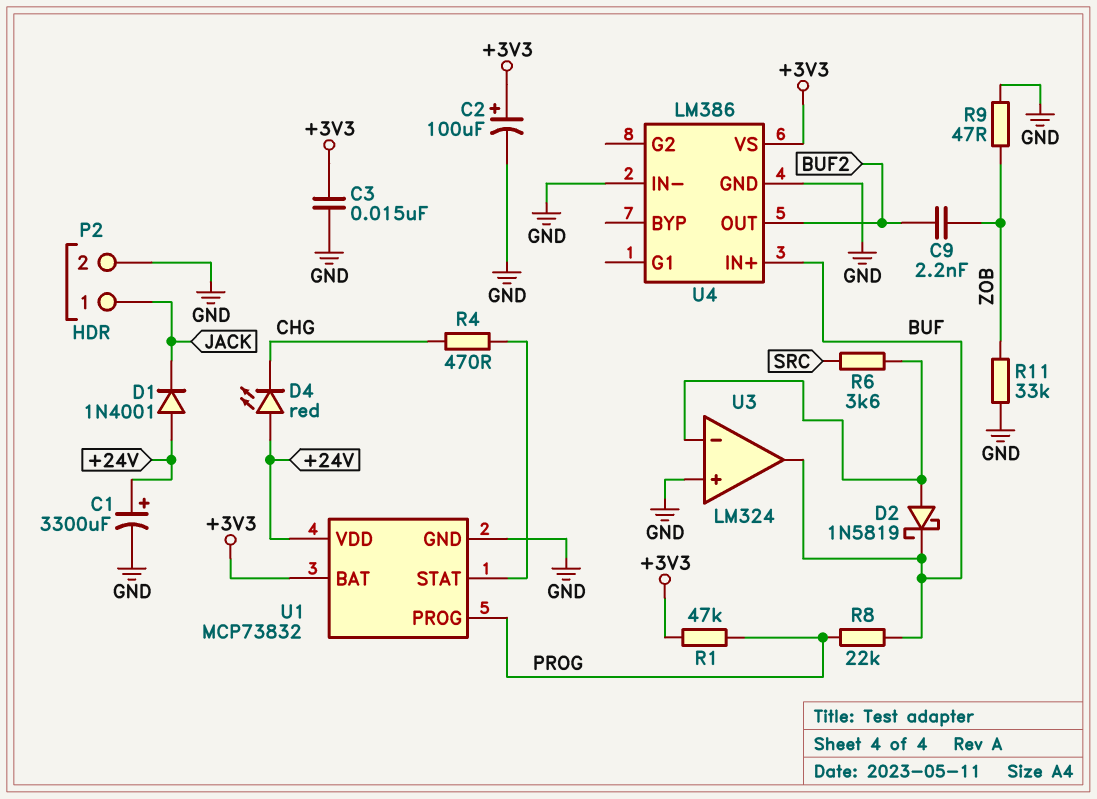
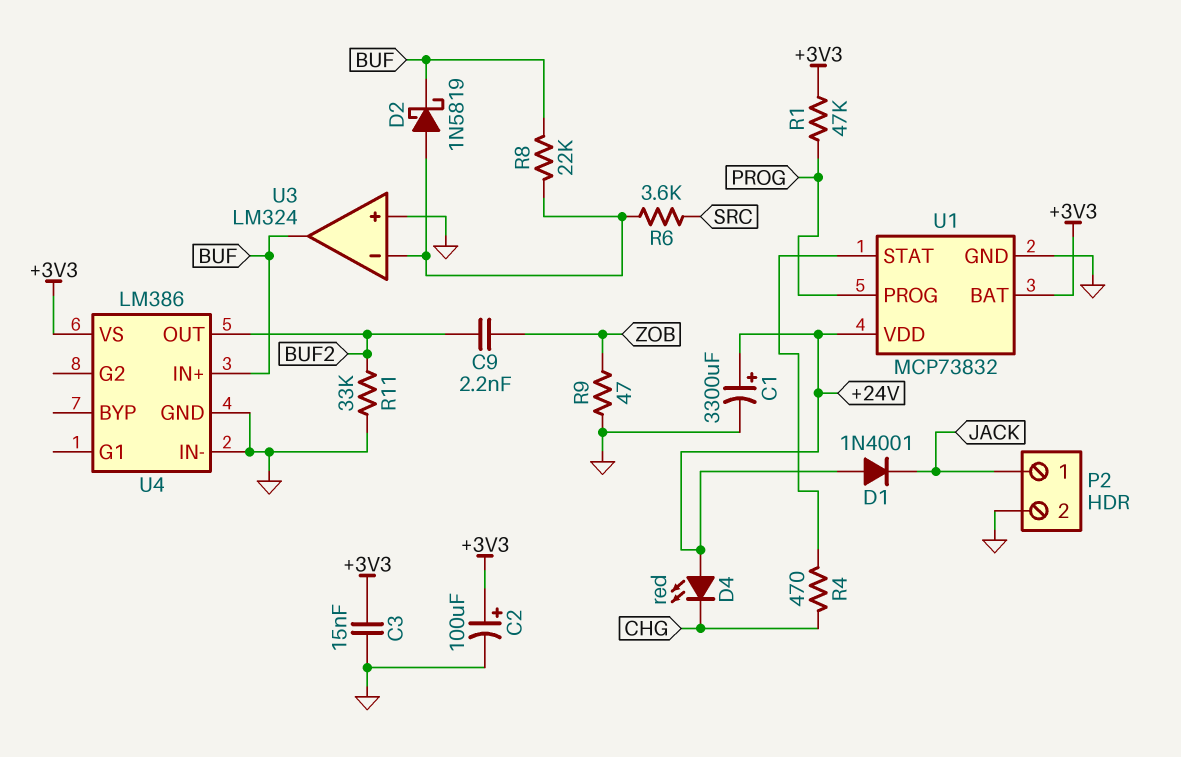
R8: 22k (BUF, PROG) -> 22k (BUF, U3/in-)
R11: 33k (GND, ZOB) -> 33k (BUF2, GND)

